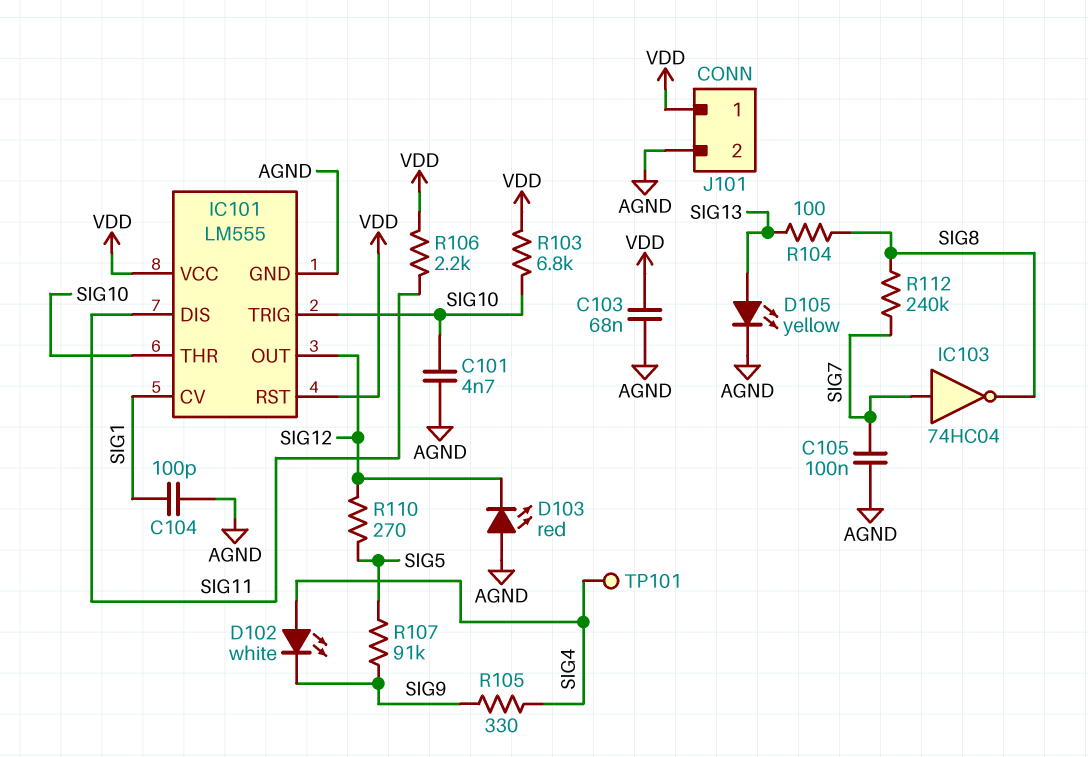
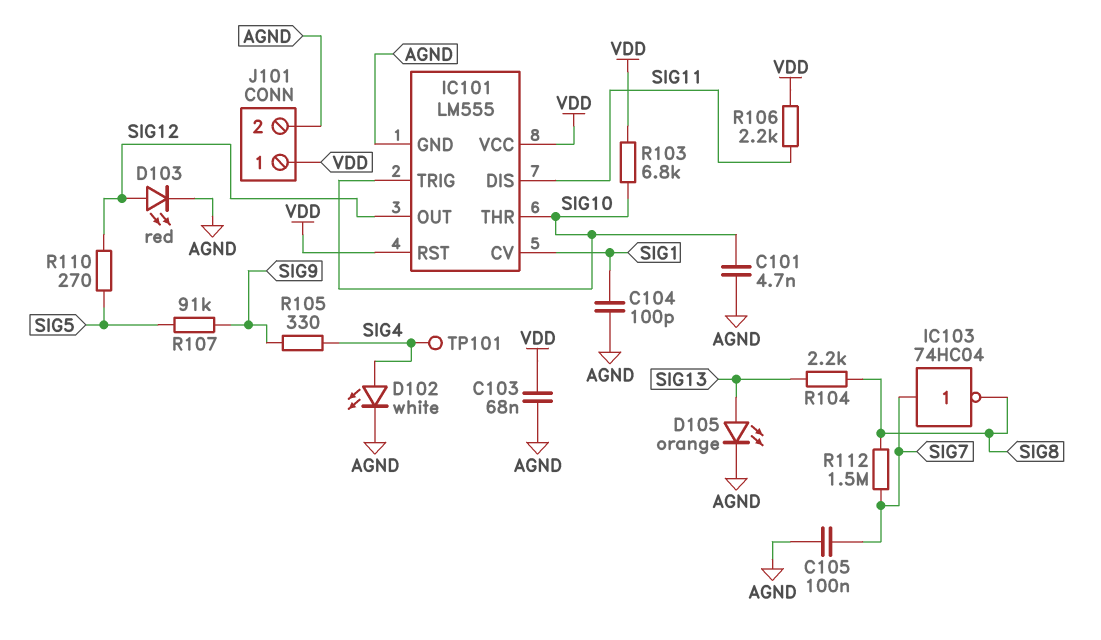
D102: LED white (A SIG4, K SIG9) -> LED white (A SIG4, K AGND)
D103: LED red (A AGND, K SIG12) -> LED red (A SIG12, K AGND)
D105: LED yellow (A SIG13, K AGND) -> LED orange (A SIG13, K AGND)
R104: 100 (SIG8, SIG13) -> 2.2k (SIG8, SIG13)
R112: 240k (SIG7, SIG8) -> 1.5M (SIG7, SIG8)

